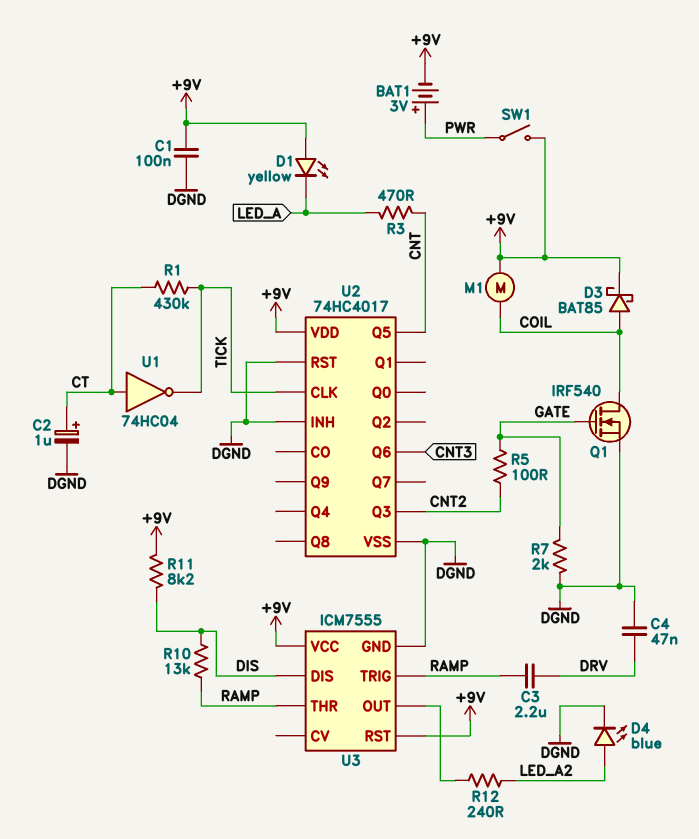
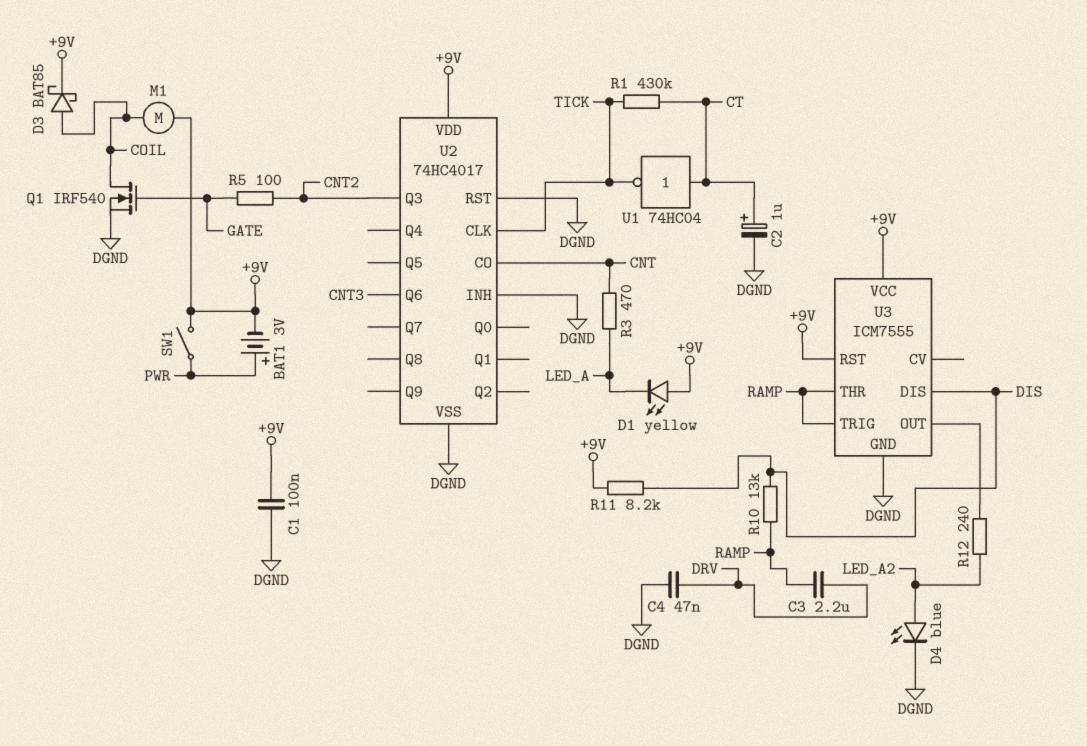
R7: 2k (DGND, GATE) -> none
U2 pin CO: none -> CNT
U2 pin Q5: CNT -> none

